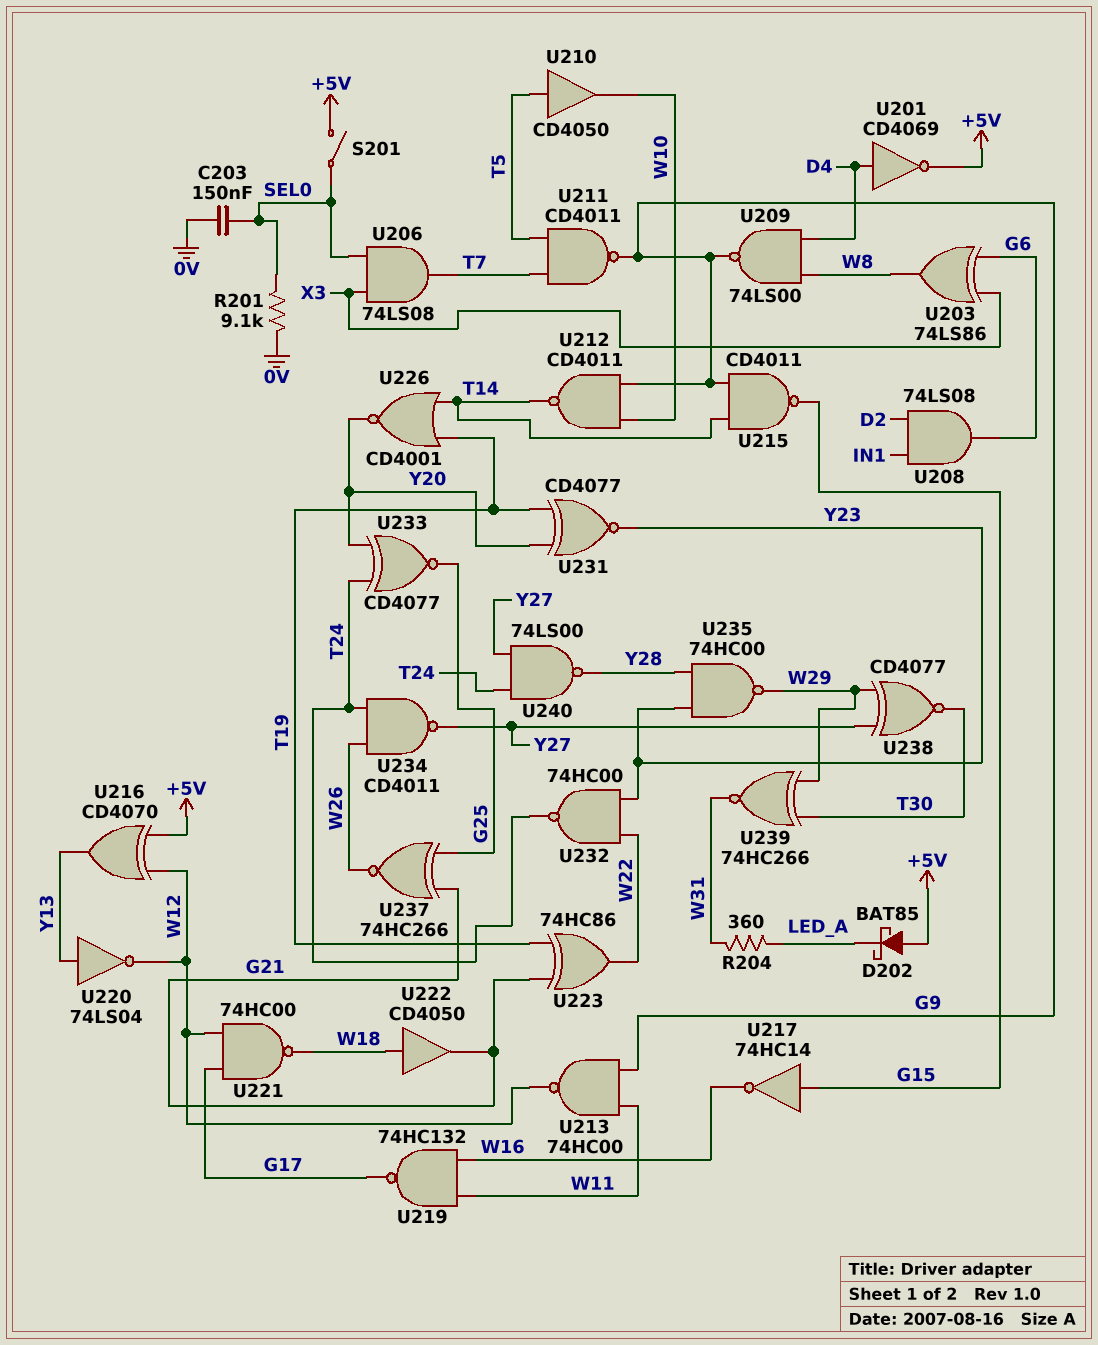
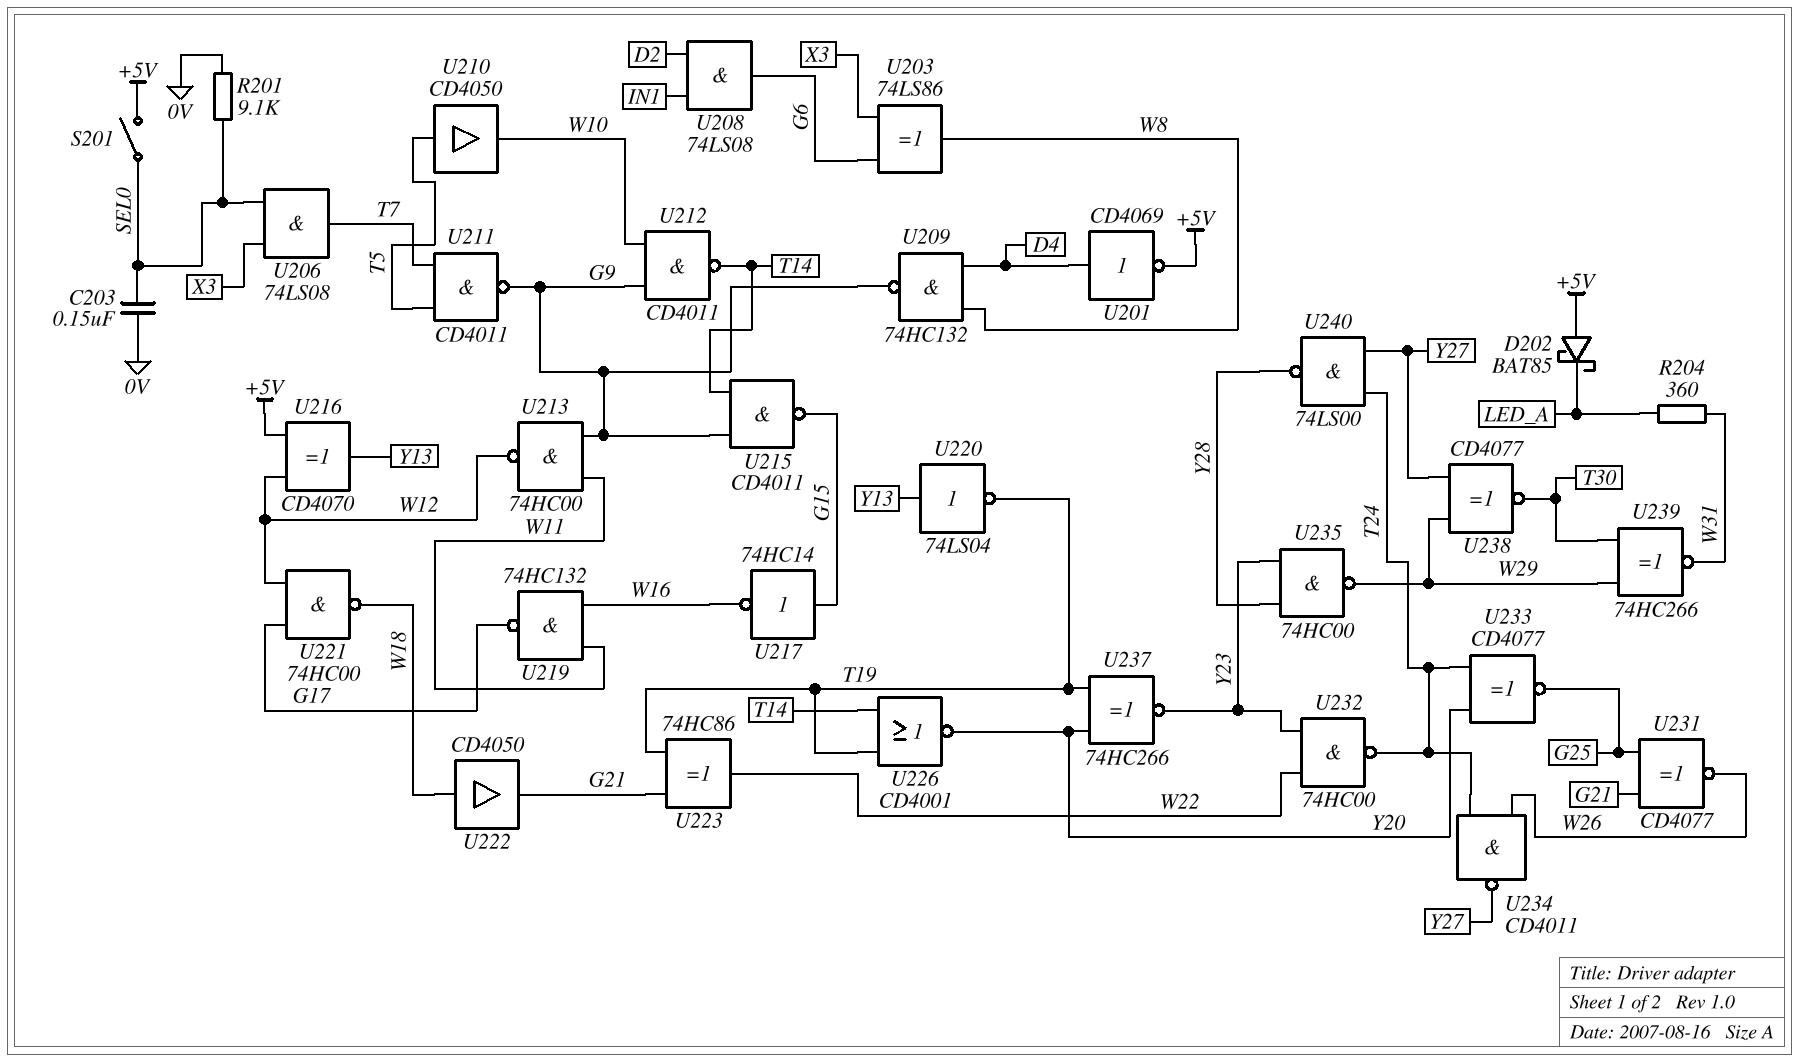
U209: NAND 74LS00 (in D4, in W8, out G9) -> NAND 74HC132 (in D4, in W8, out G9)
U220: NOT 74LS04 (in Y13, out W12) -> NOT 74LS04 (in Y13, out T19)
U231: XNOR CD4077 (in T19, in Y20, out Y23) -> XNOR CD4077 (in G21, in G25, out W26)
U237: XNOR 74HC266 (in G21, in G25, out W26) -> XNOR 74HC266 (in T19, in Y20, out Y23)

